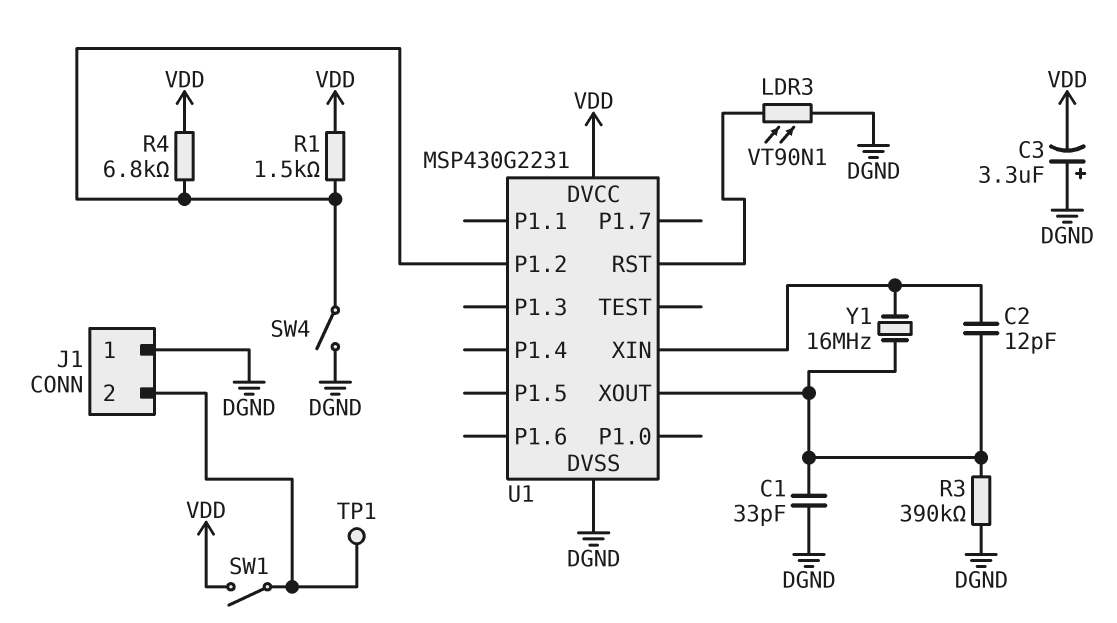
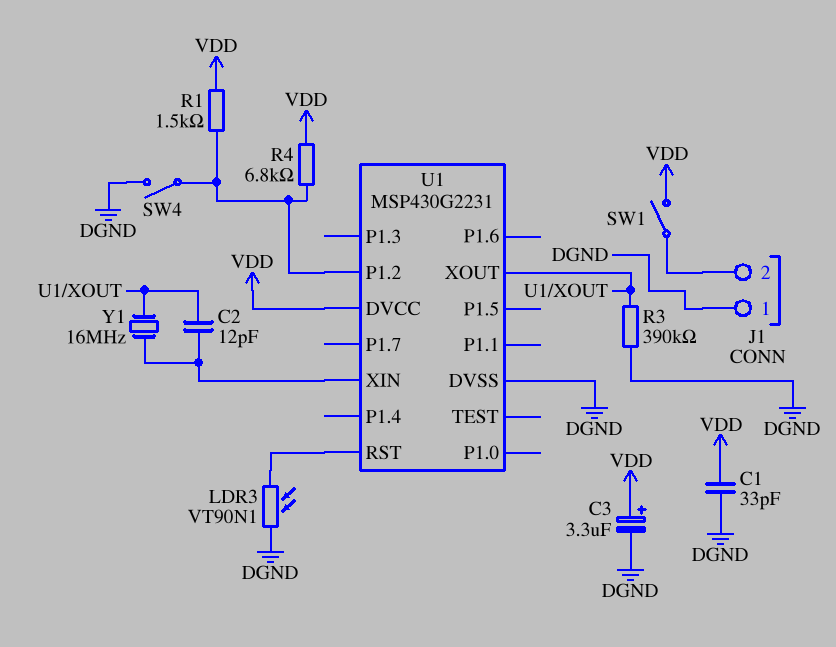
C1: 33pF (DGND, U1/XOUT) -> 33pF (DGND, VDD)
C3: 3.3uF (plus DGND, minus VDD) -> 3.3uF (plus VDD, minus DGND)
TP1: test point (J1/2) -> none

